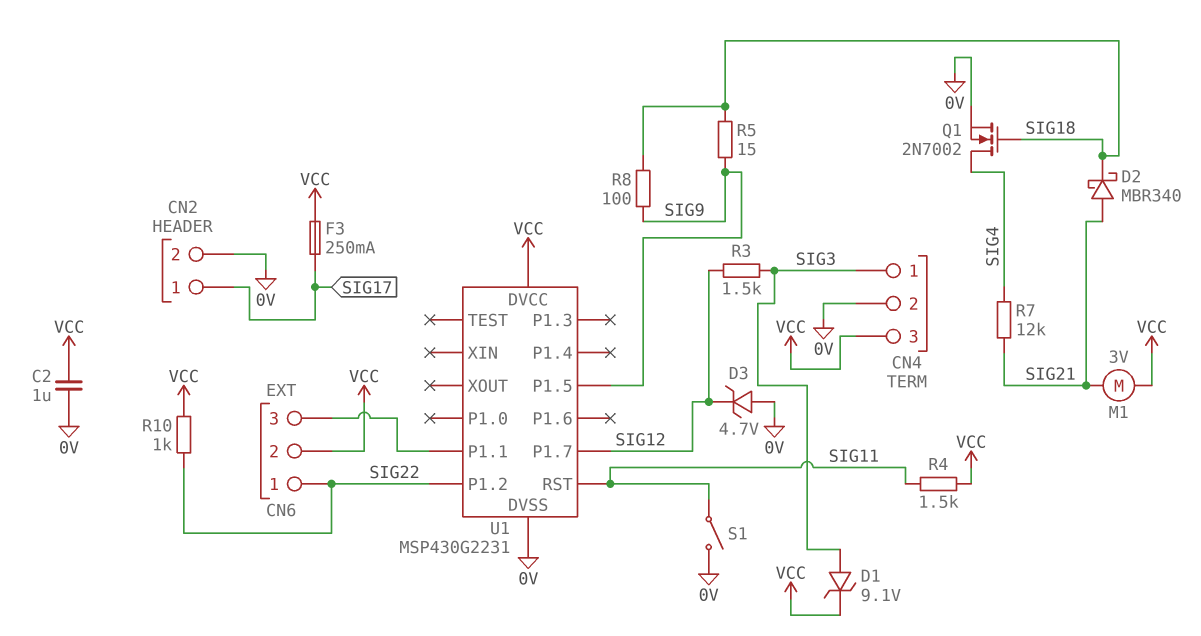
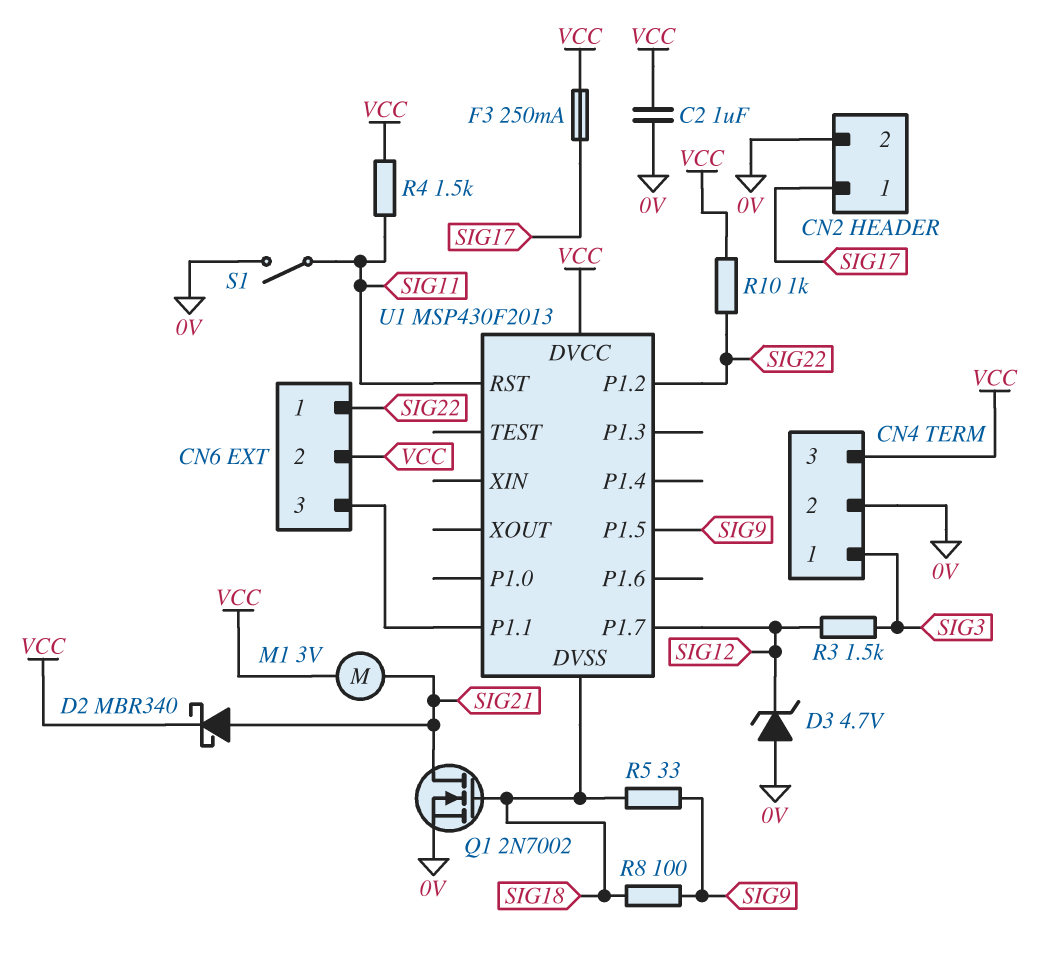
D1: zener 9.1V (A SIG3, K VCC) -> none
D2: schottky MBR340 (A SIG21, K SIG18) -> schottky MBR340 (A SIG21, K VCC)
Q1: NMOS 2N7002 (G SIG18, D SIG4, S 0V) -> NMOS 2N7002 (G SIG18, D SIG21, S 0V)
R5: 15 (SIG9, SIG18) -> 33 (SIG9, SIG18)
R7: 12k (SIG4, SIG21) -> none
U1: MSP430G2231 -> MSP430F2013
U1 pin DVSS: 0V -> SIG18

